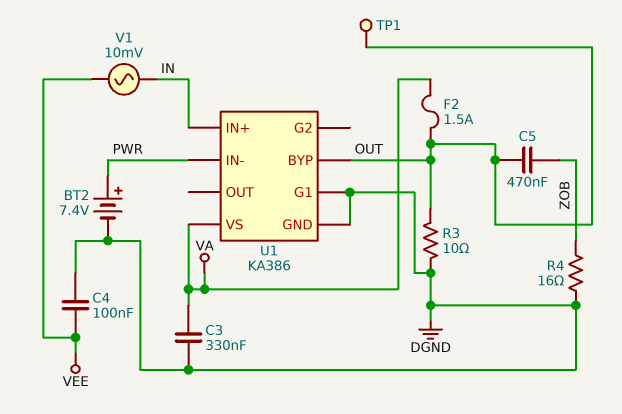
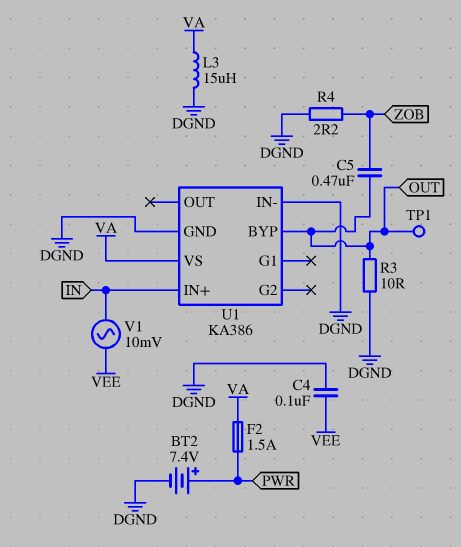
C3: 330nF (DGND, VA) -> none
F2: 1.5A (OUT, VA) -> 1.5A (PWR, VA)
L3: none -> 15uH (DGND, VA)
R4: 16 (DGND, ZOB) -> 2.2 (DGND, ZOB)
U1 pin G1: DGND -> none
U1 pin IN-: PWR -> DGND

